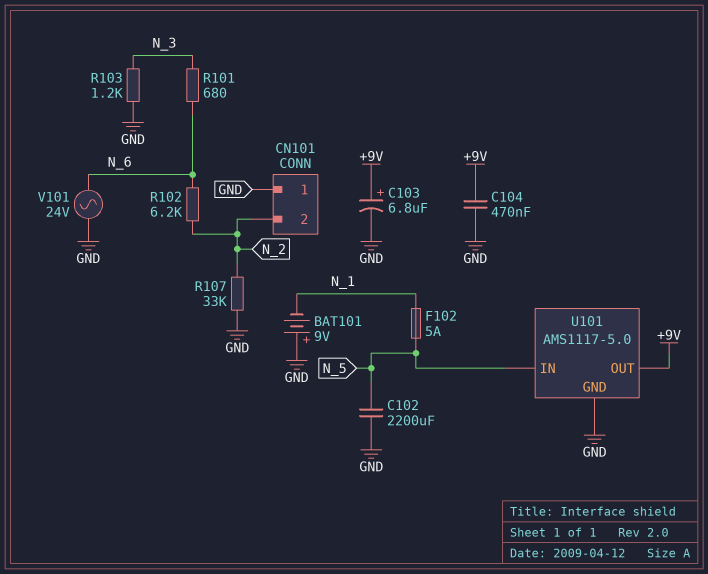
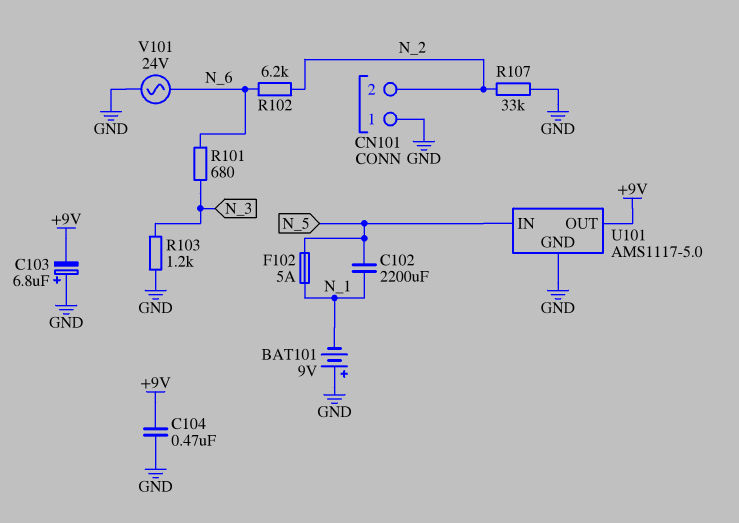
C102: 2200uF (GND, N_5) -> 2200uF (N_1, N_5)
C103: 6.8uF (plus +9V, minus GND) -> 6.8uF (plus GND, minus +9V)

